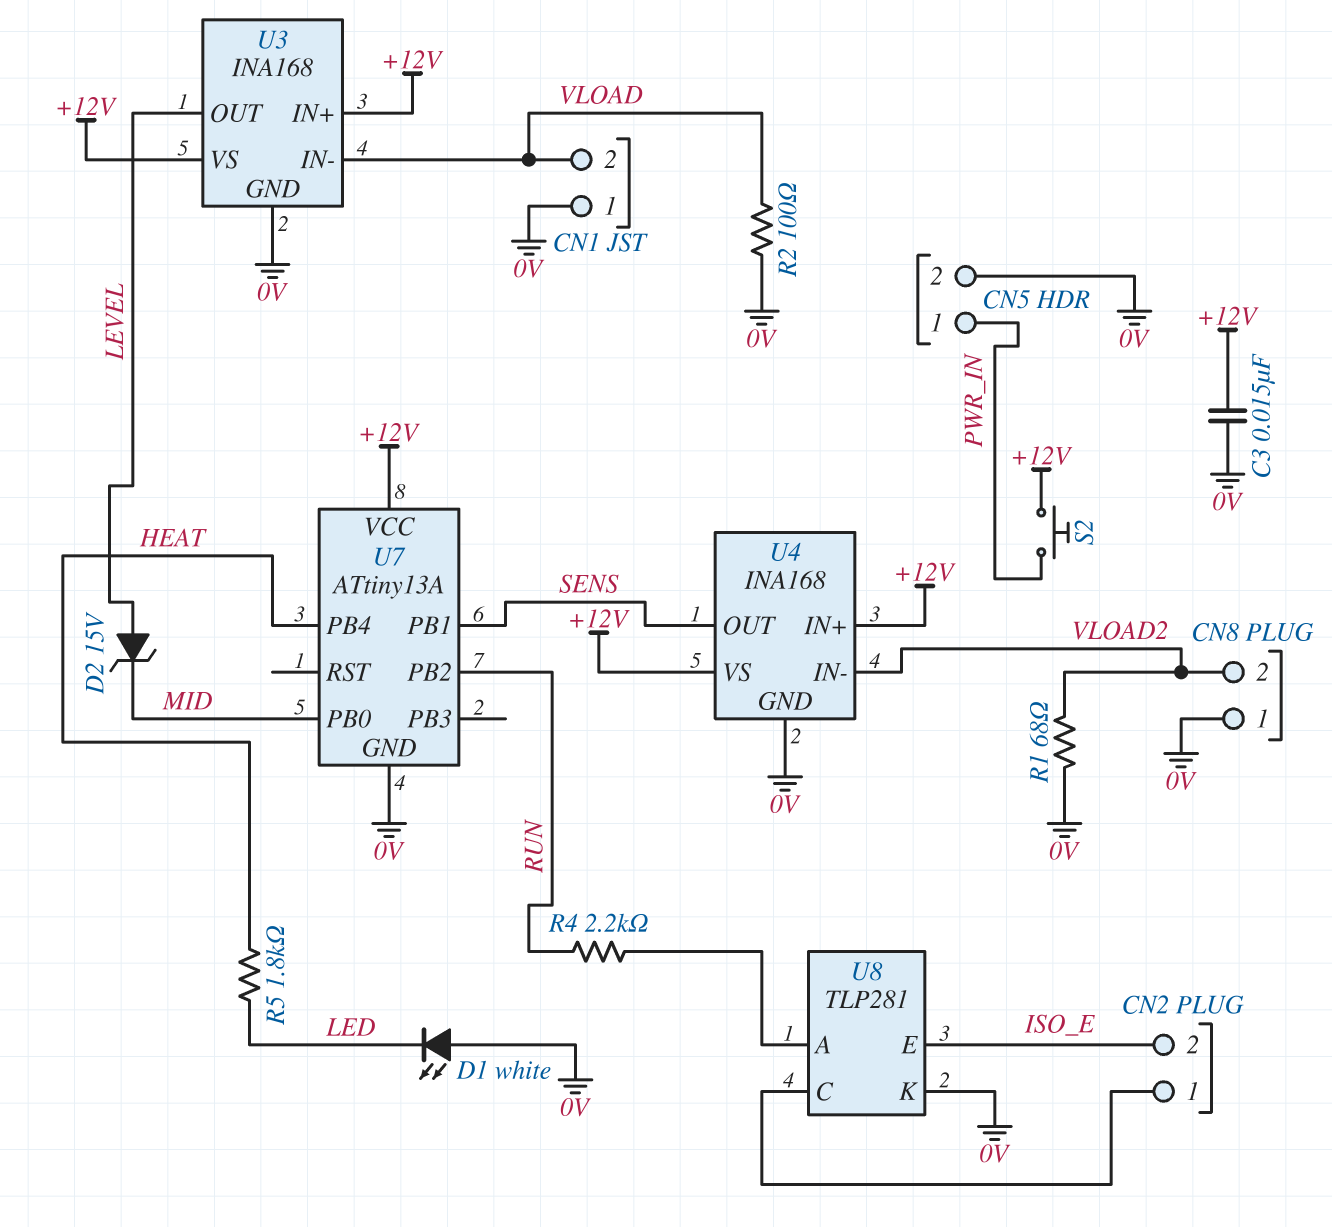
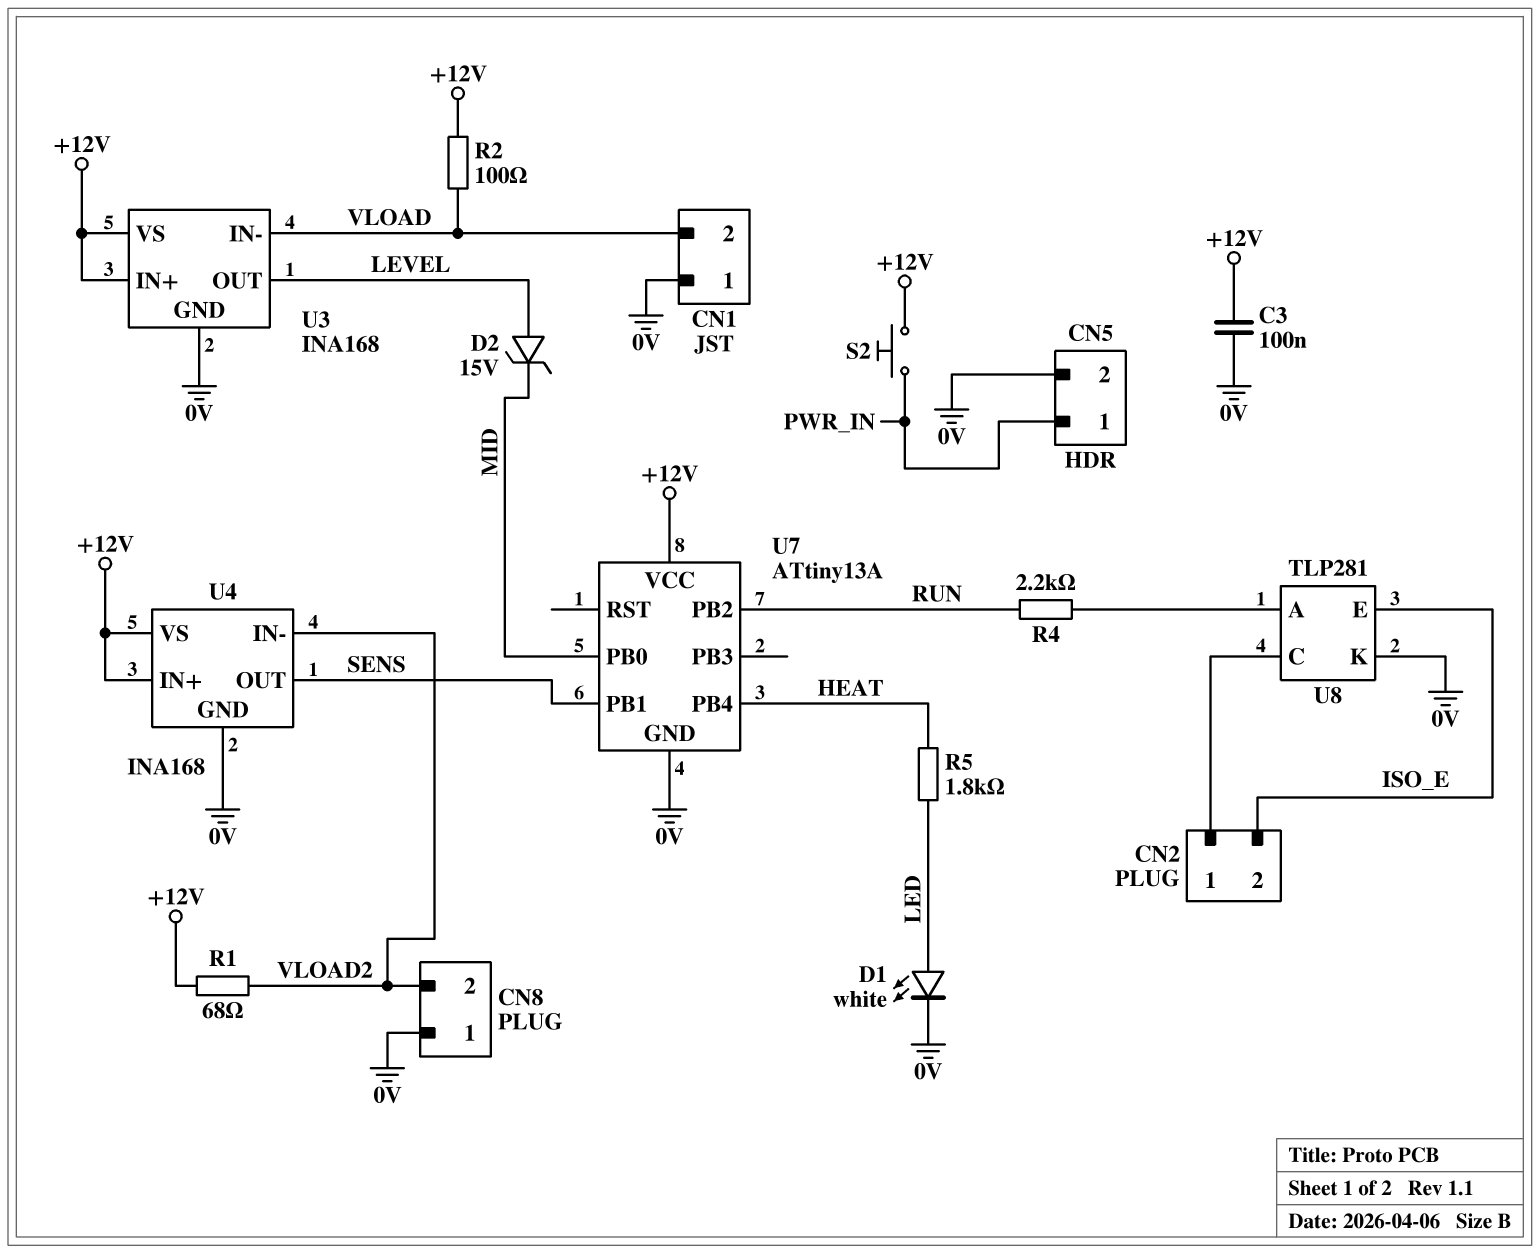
C3: 15nF (+12V, 0V) -> 100nF (+12V, 0V)
D1: LED white (A 0V, K LED) -> LED white (A LED, K 0V)
R1: 68 (0V, VLOAD2) -> 68 (+12V, VLOAD2)
R2: 100 (0V, VLOAD) -> 100 (+12V, VLOAD)

